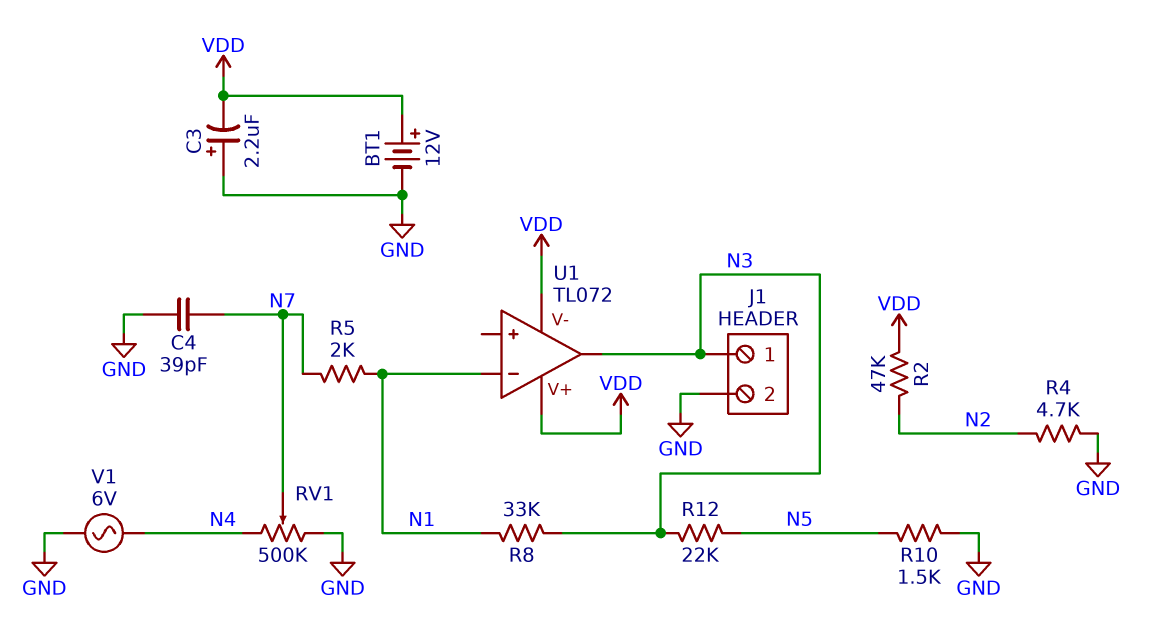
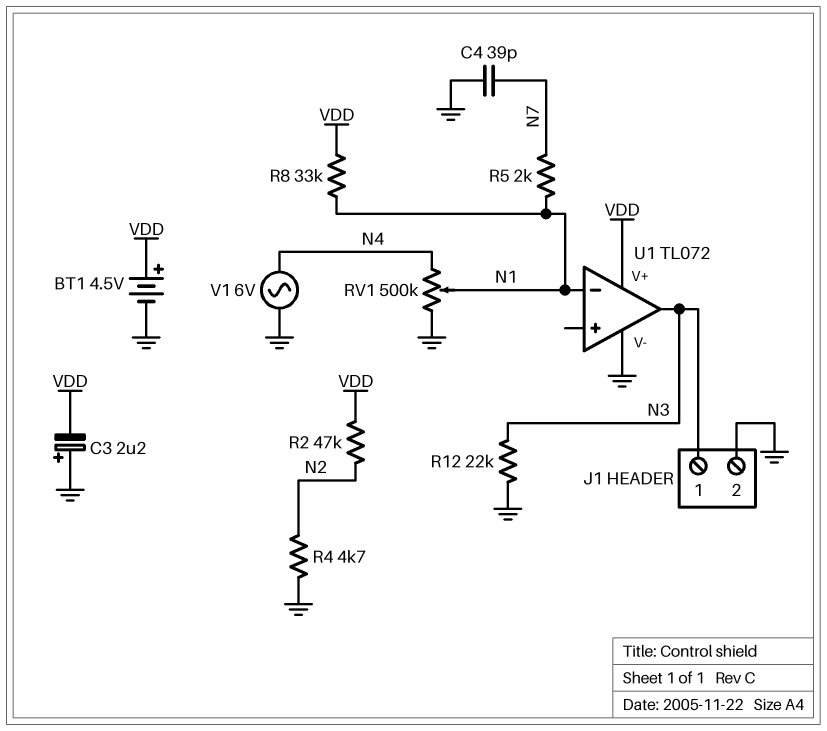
BT1: 12V (plus VDD, minus GND) -> 4.5V (plus VDD, minus GND)
R8: 33k (N1, N3) -> 33k (N1, VDD)
R10: 1.5k (GND, N5) -> none
R12: 22k (N3, N5) -> 22k (GND, N3)
RV1: 500k (GND, N4, wiper N7) -> 500k (GND, N4, wiper N1)
U1 pin V-: VDD -> GND

